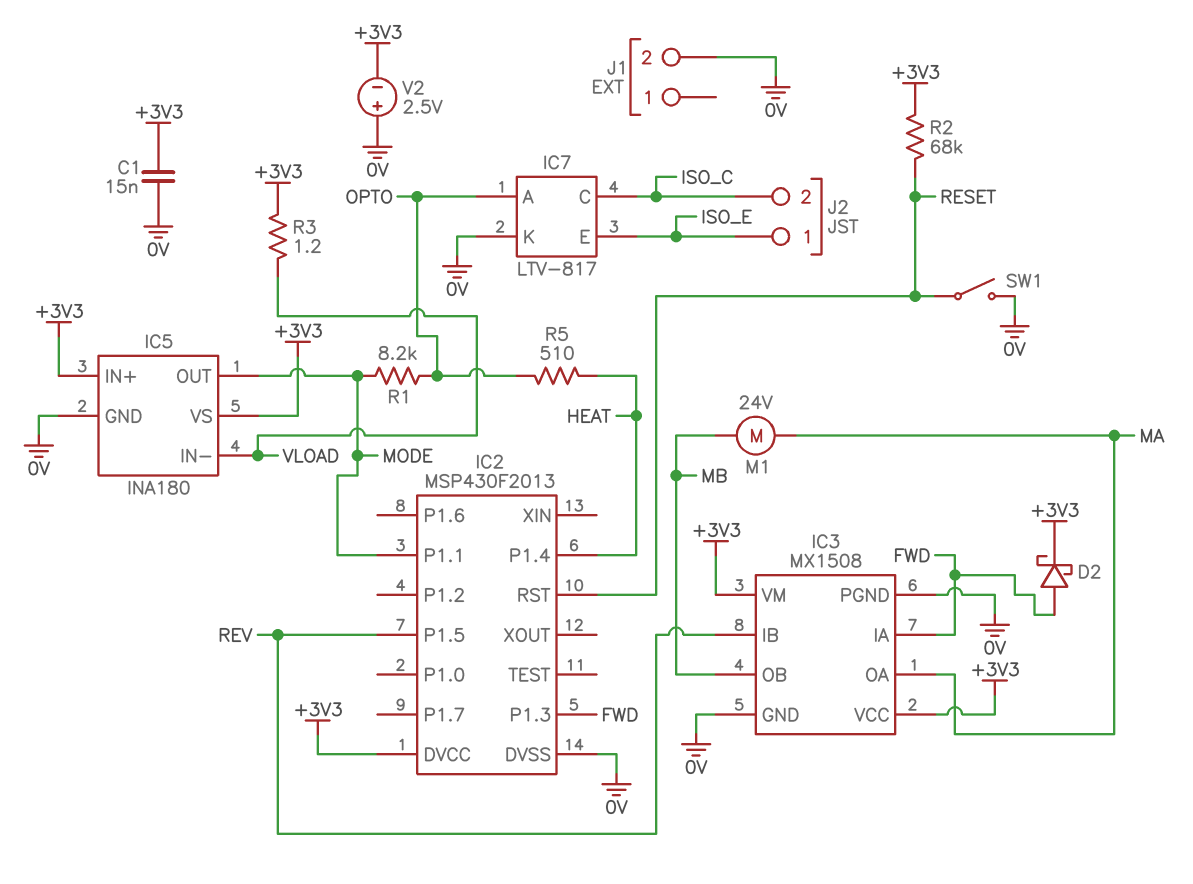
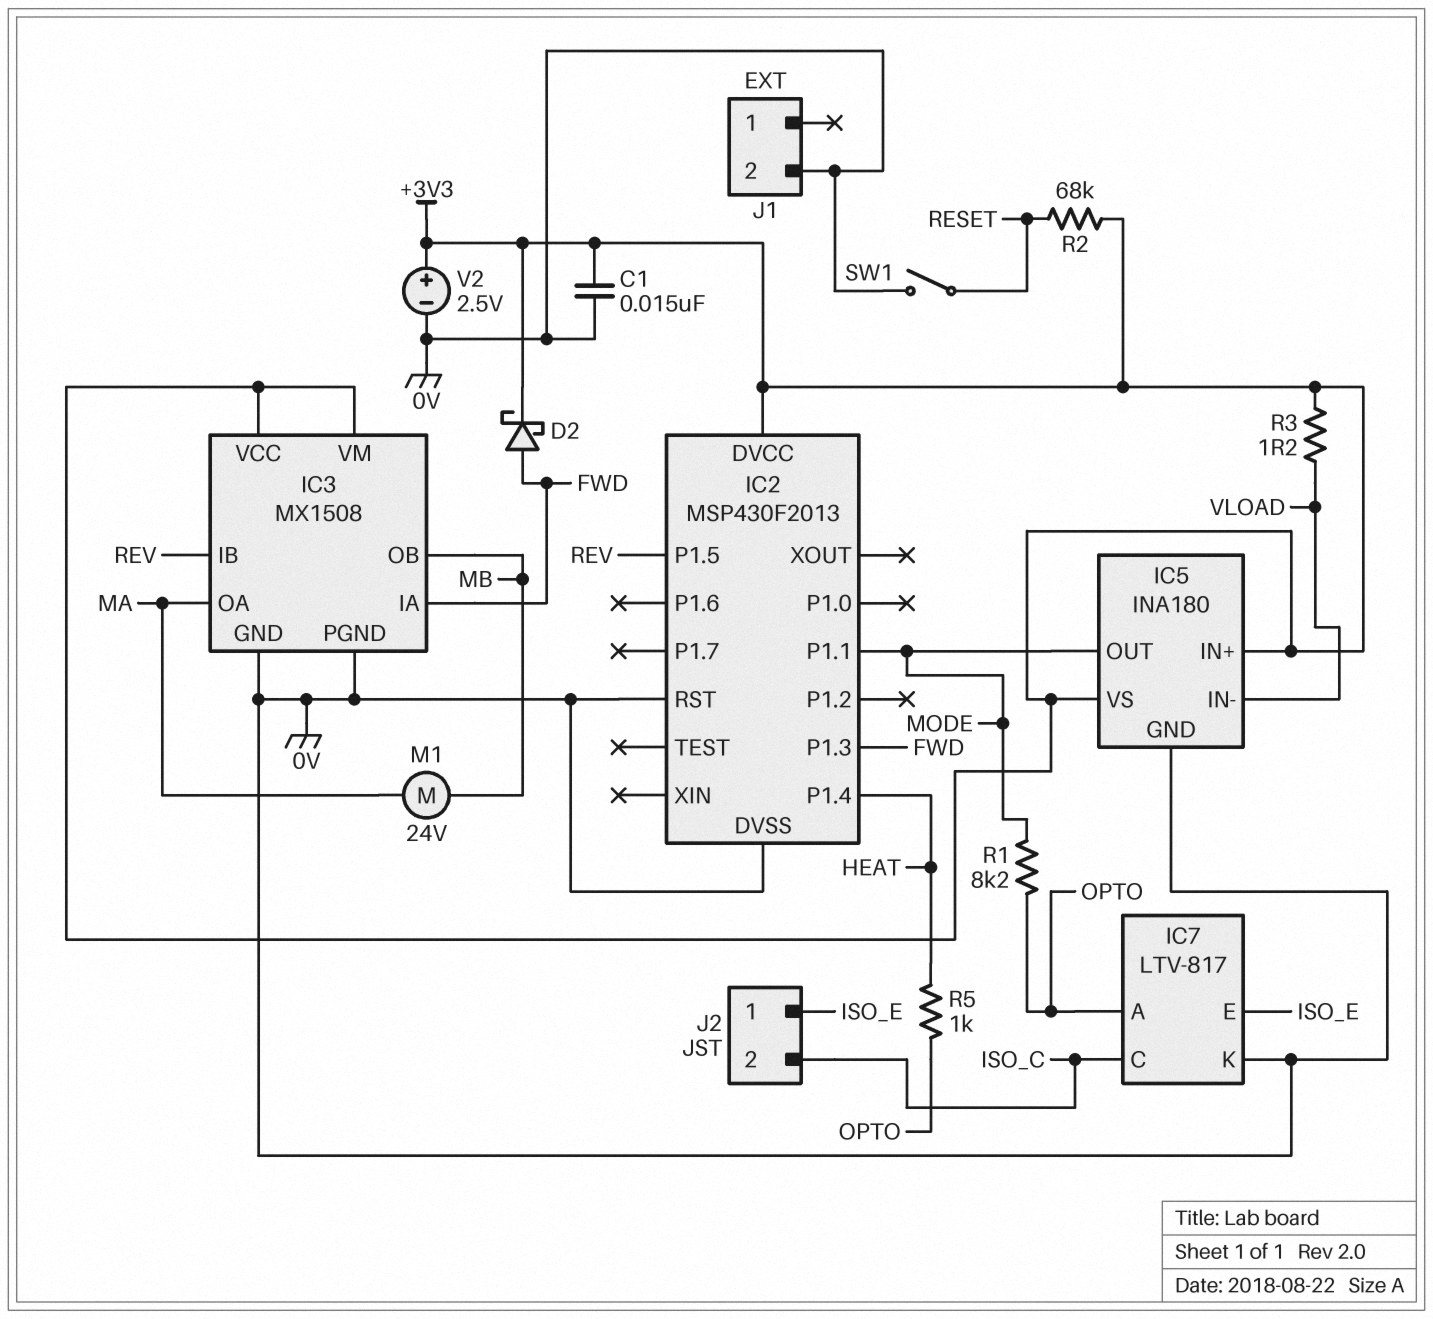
IC2 pin RST: RESET -> 0V
R5: 510 (HEAT, OPTO) -> 1k (HEAT, OPTO)
V2: 2.5V (plus 0V, minus +3V3) -> 2.5V (plus +3V3, minus 0V)

